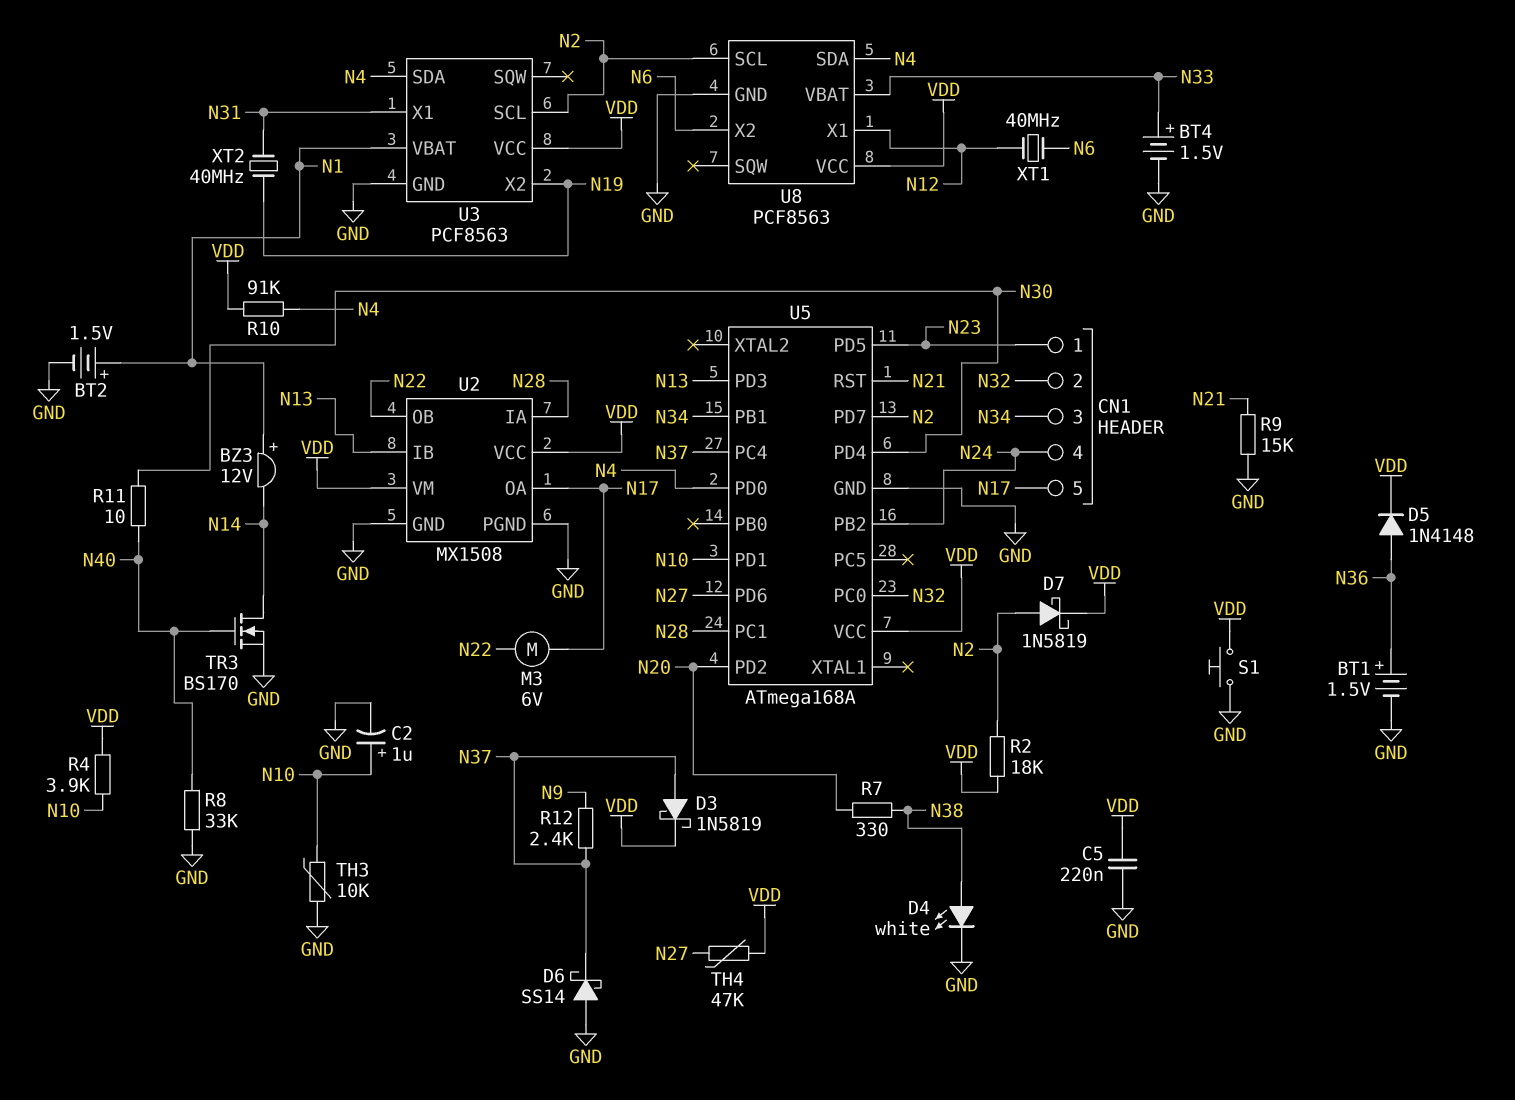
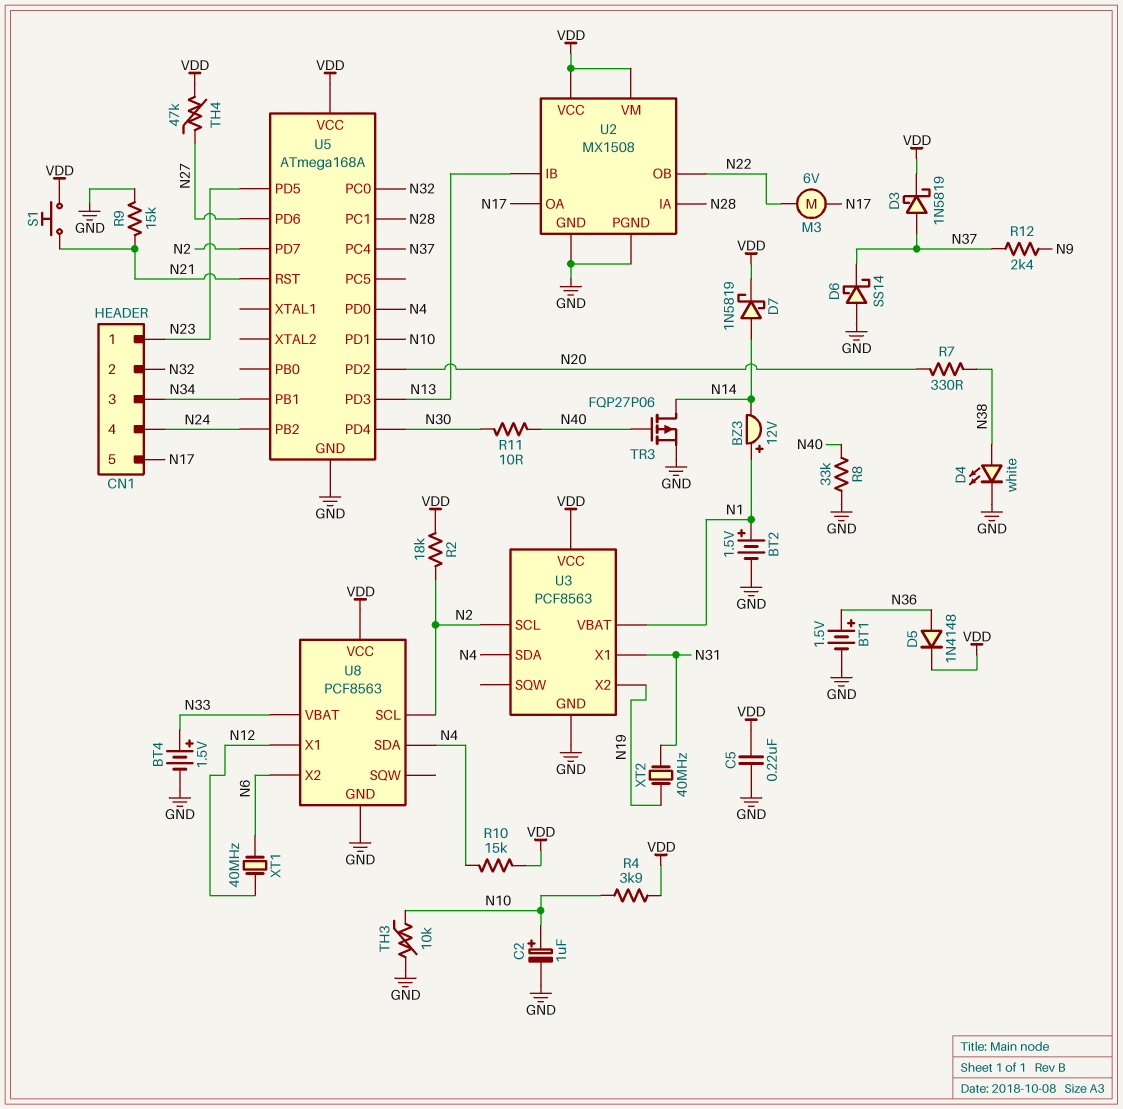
D7: schottky 1N5819 (A N2, K VDD) -> schottky 1N5819 (A N14, K VDD)
R10: 91k (N4, VDD) -> 15k (N4, VDD)
S1: button (GND, VDD) -> button (N21, VDD)
TR3: NMOS BS170 (G N40, D N14, S GND) -> PMOS FQP27P06 (G N40, D N14, S GND)

